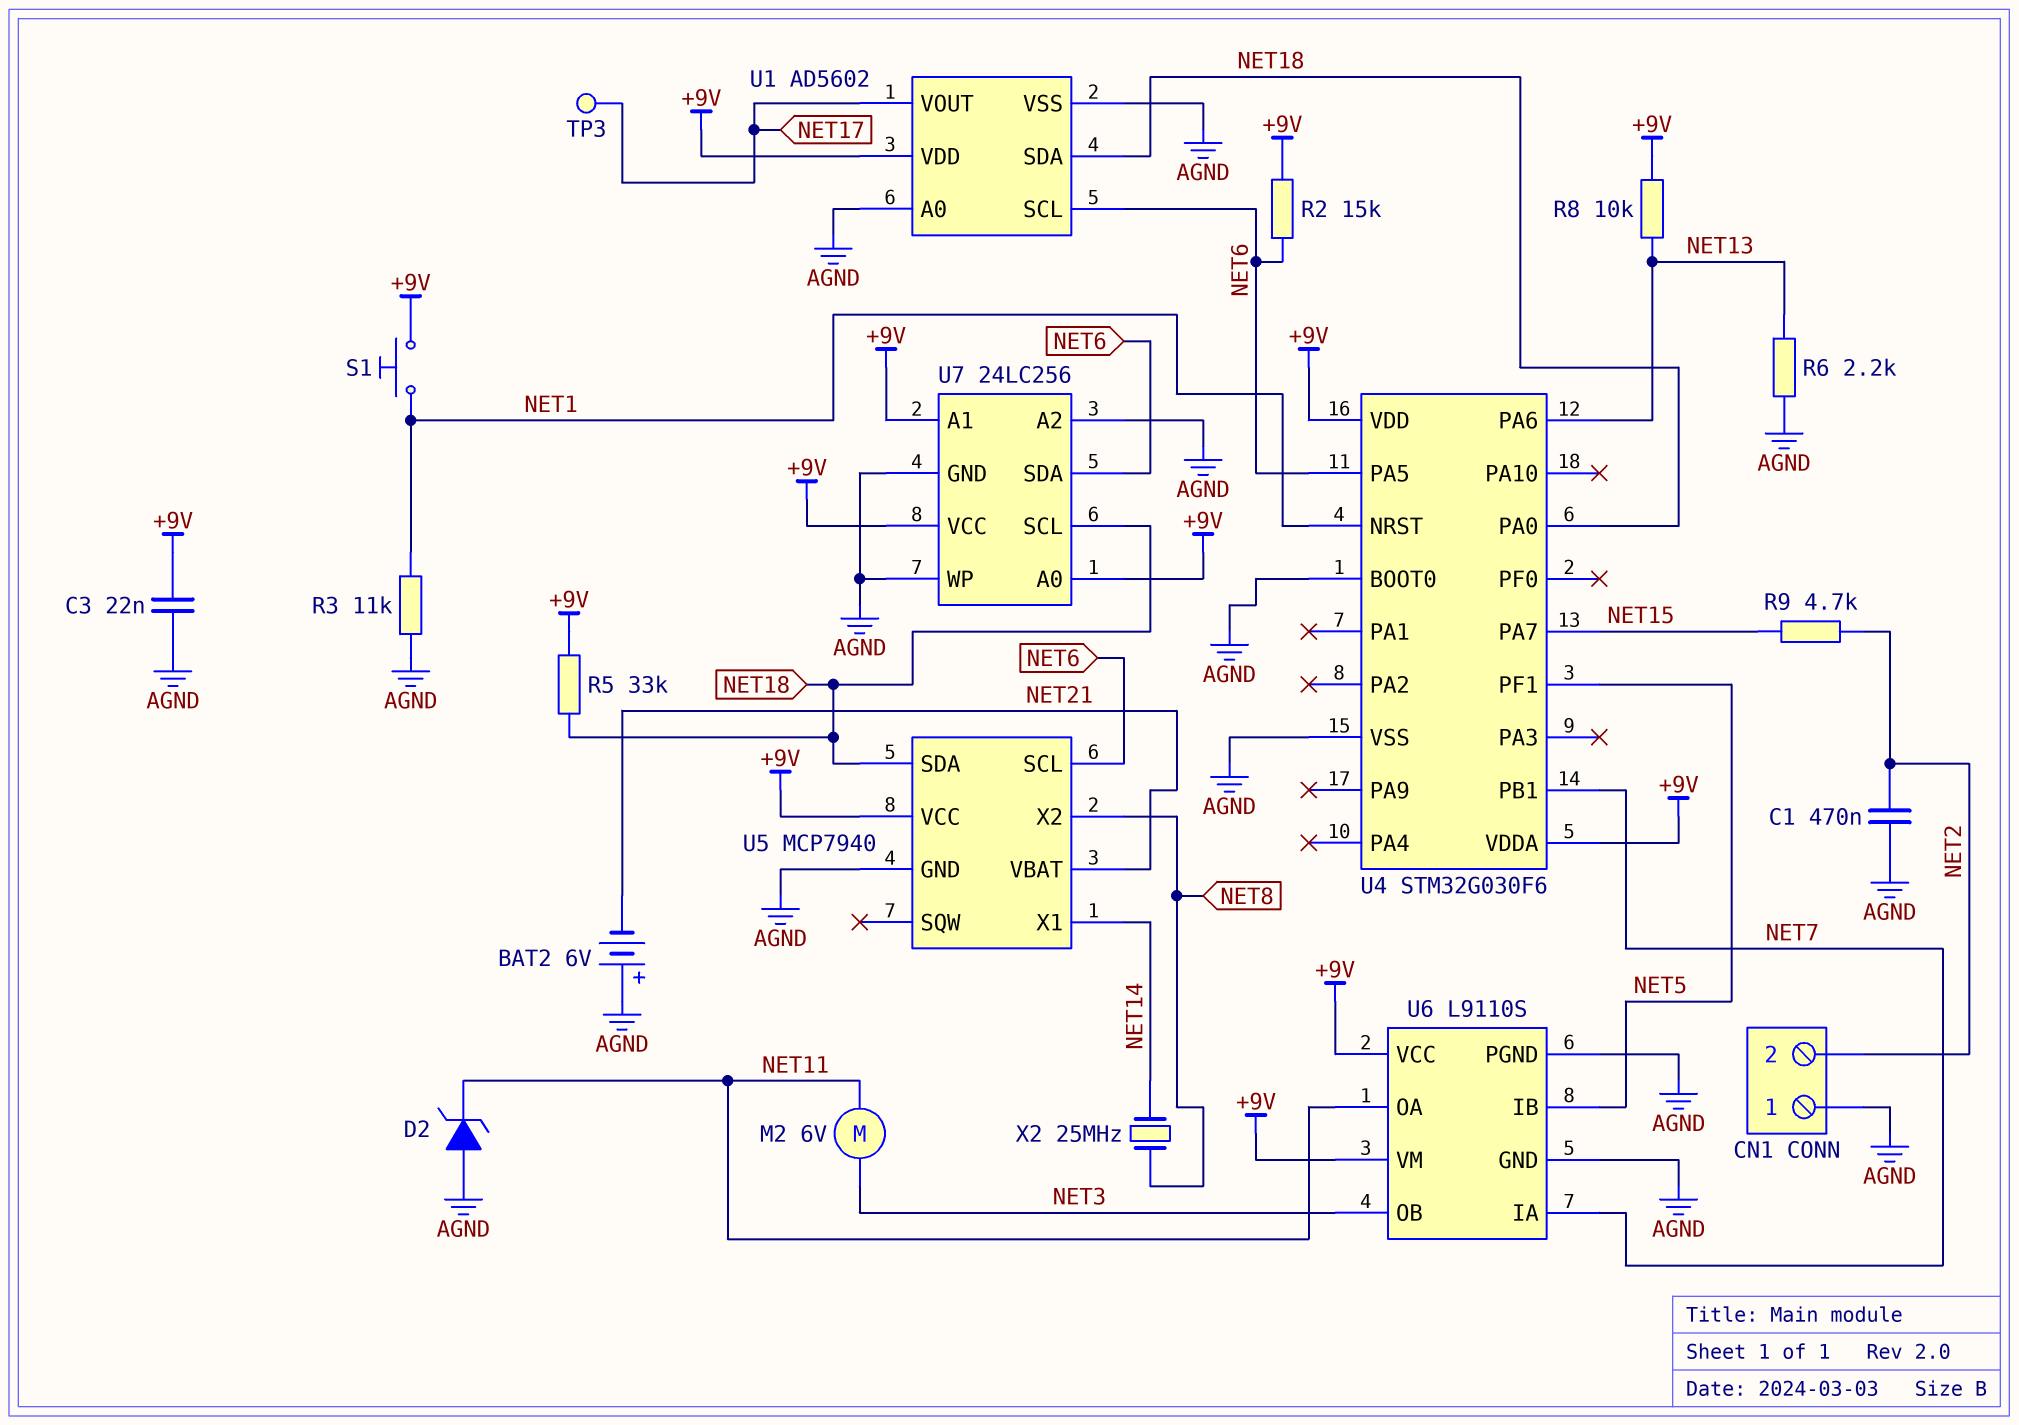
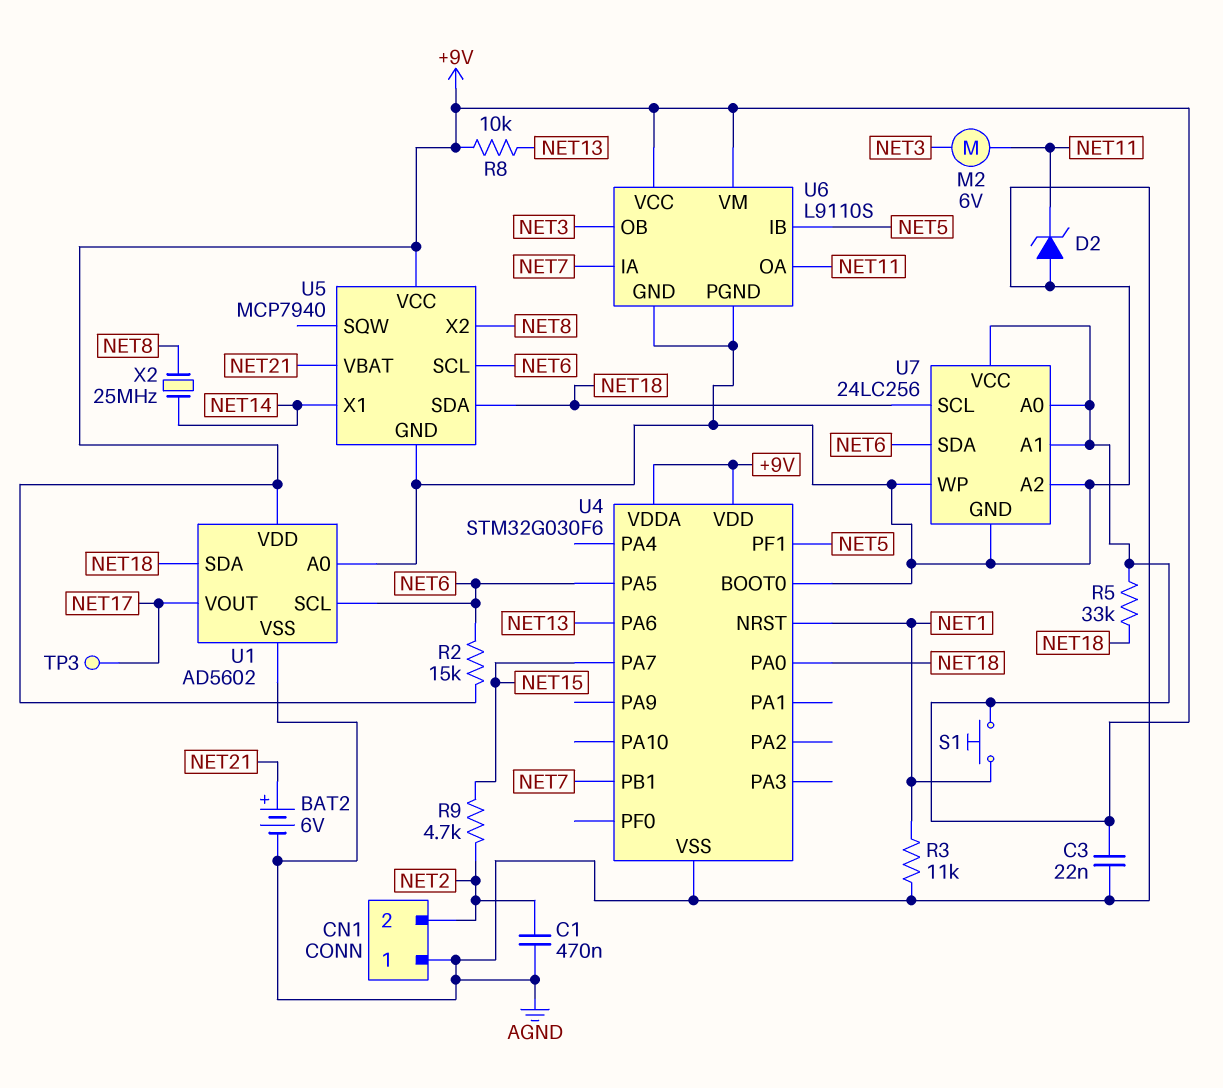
BAT2: 6V (plus AGND, minus NET21) -> 6V (plus NET21, minus AGND)
R6: 2.2k (AGND, NET13) -> none

